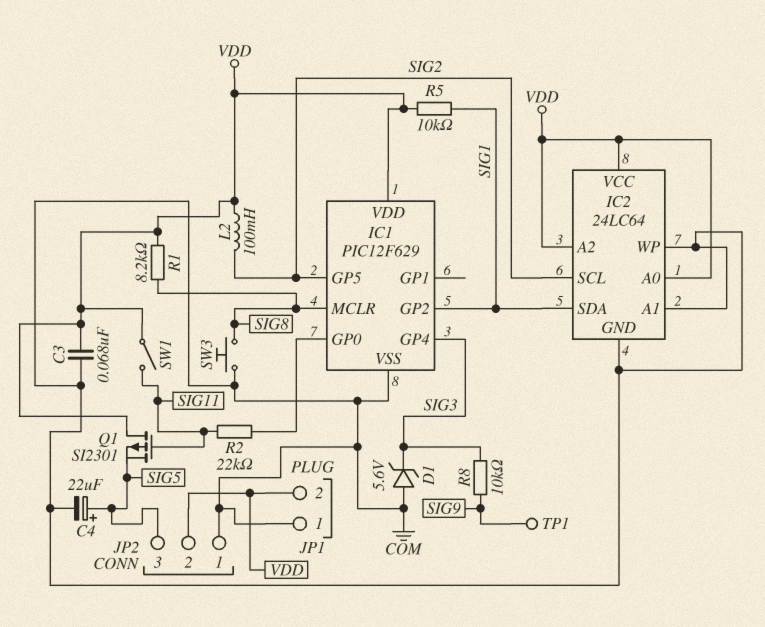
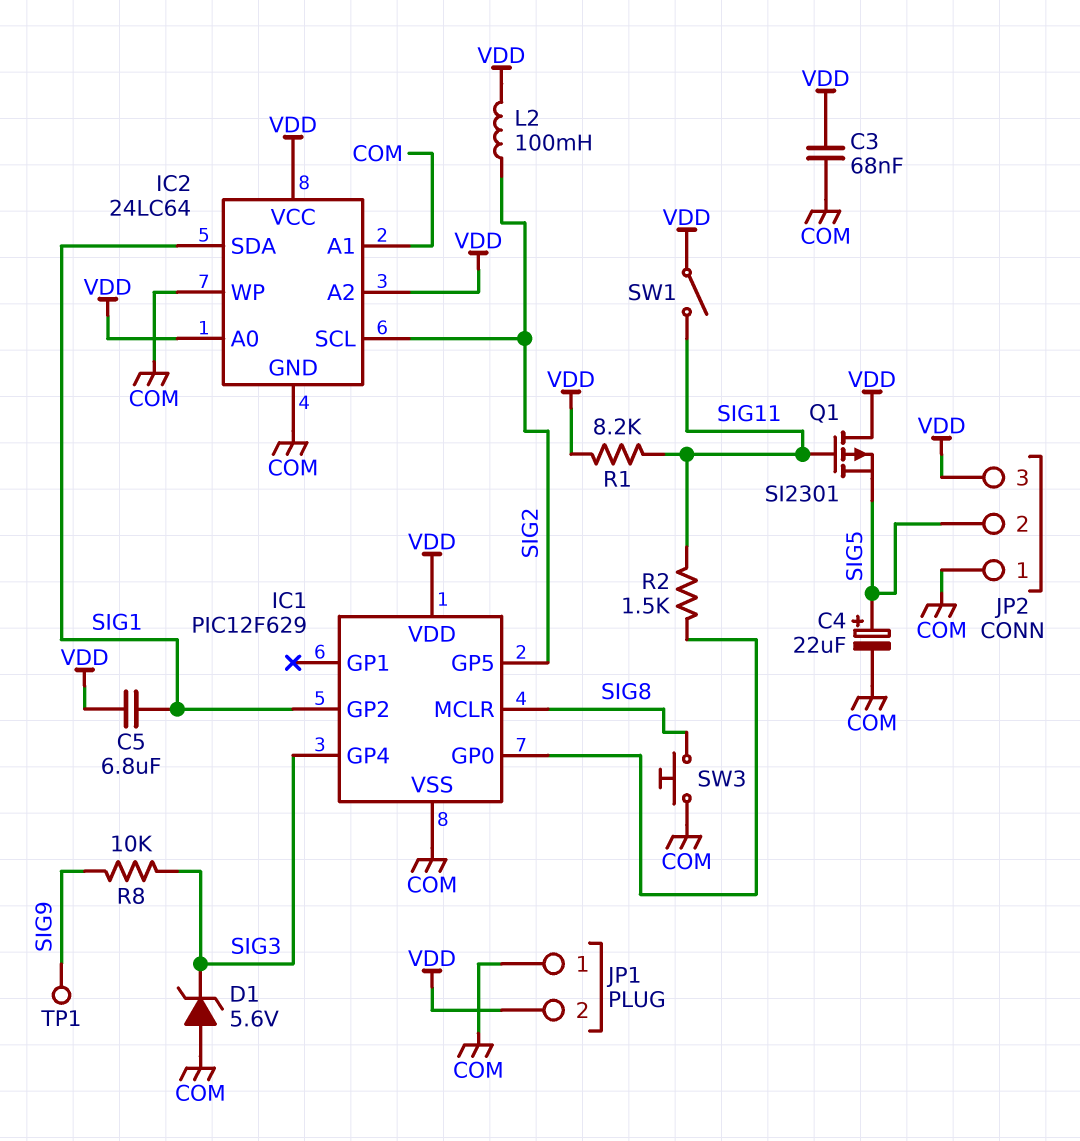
C5: none -> 6.8uF (SIG1, VDD)
JP2 pin 2: VDD -> SIG5
JP2 pin 3: SIG5 -> VDD
R1: 8.2k (SIG8, VDD) -> 8.2k (SIG11, VDD)
R2: 22k (IC1/GP0, SIG11) -> 1.5k (IC1/GP0, SIG11)
R5: 10k (SIG1, VDD) -> none

